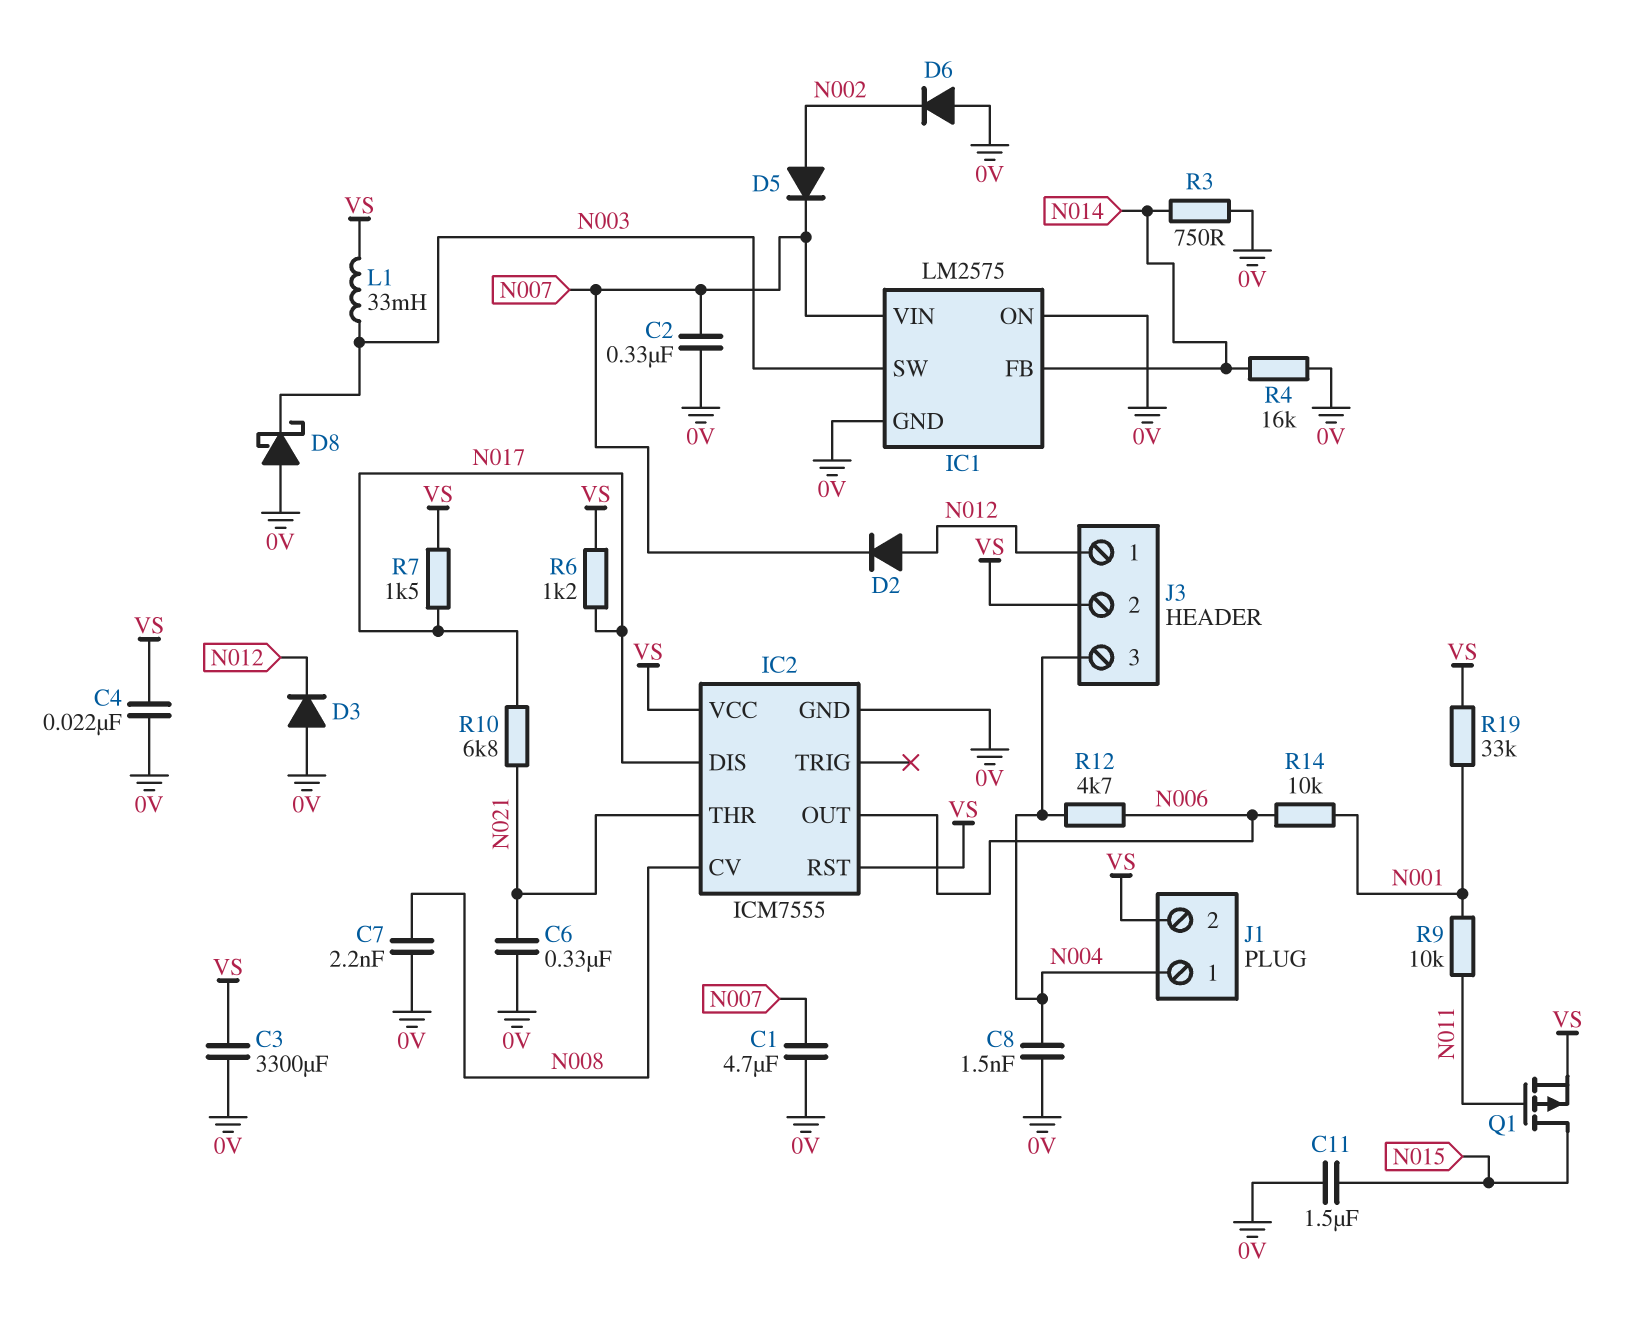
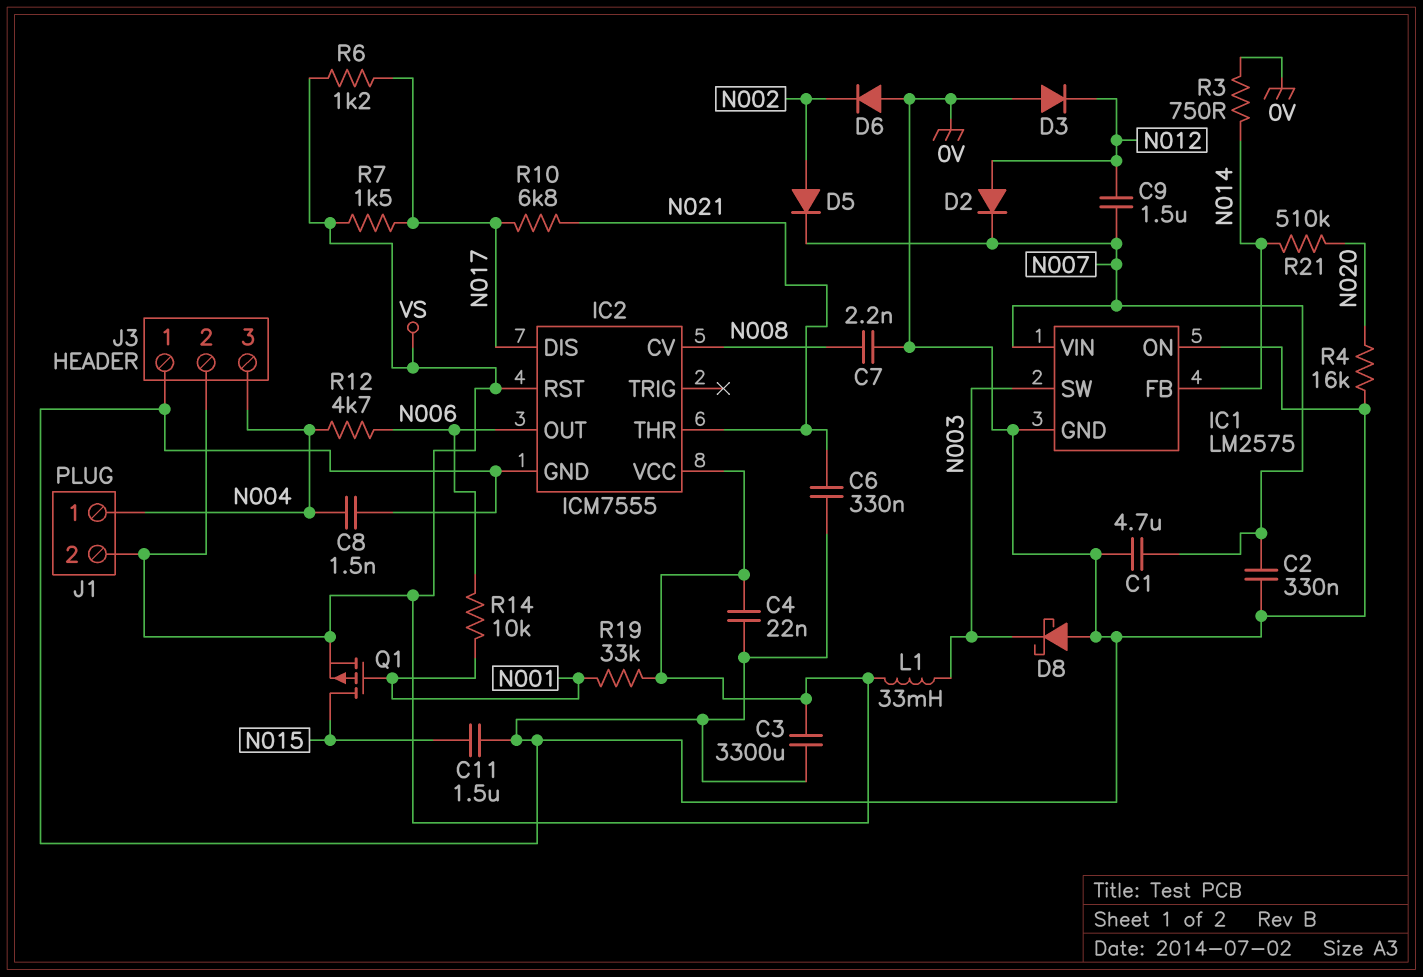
C9: none -> 1.5uF (N007, N012)
J3 pin 1: N012 -> 0V
Q1: PMOS (G N011, D N015, S VS) -> PMOS (G N001, D N015, S VS)
R4: 16k (0V, N014) -> 16k (0V, N020)
R9: 10k (N001, N011) -> none
R21: none -> 510k (N014, N020)

